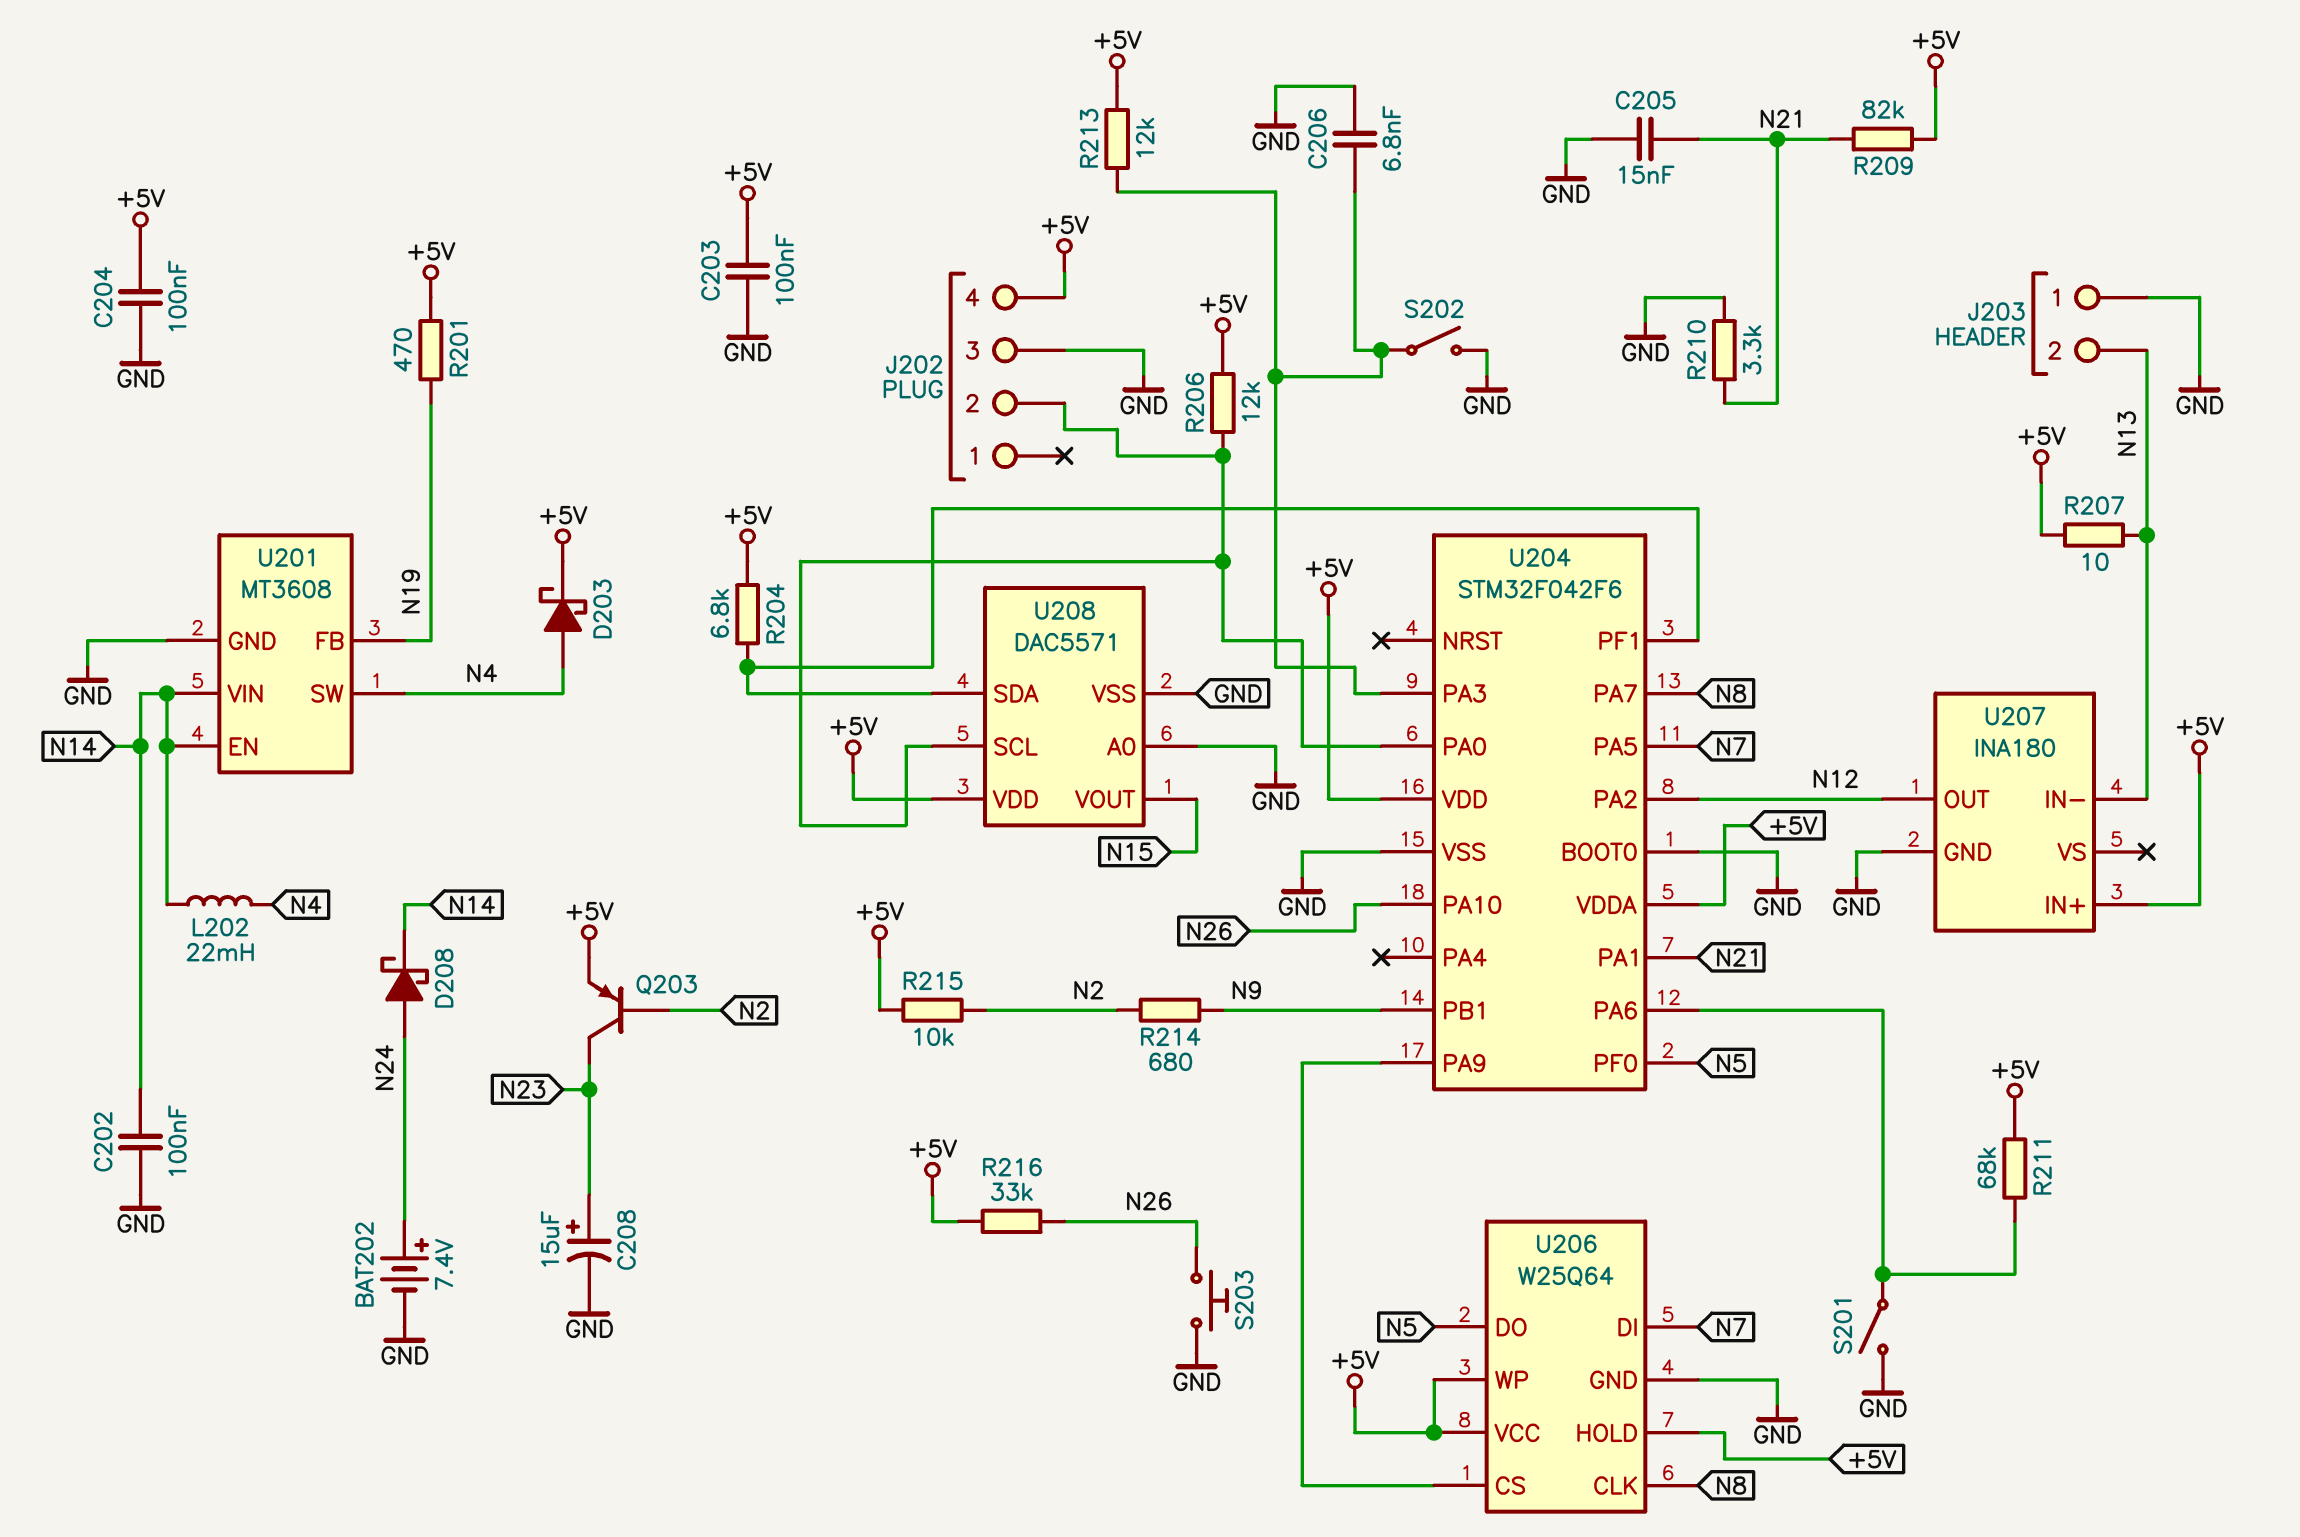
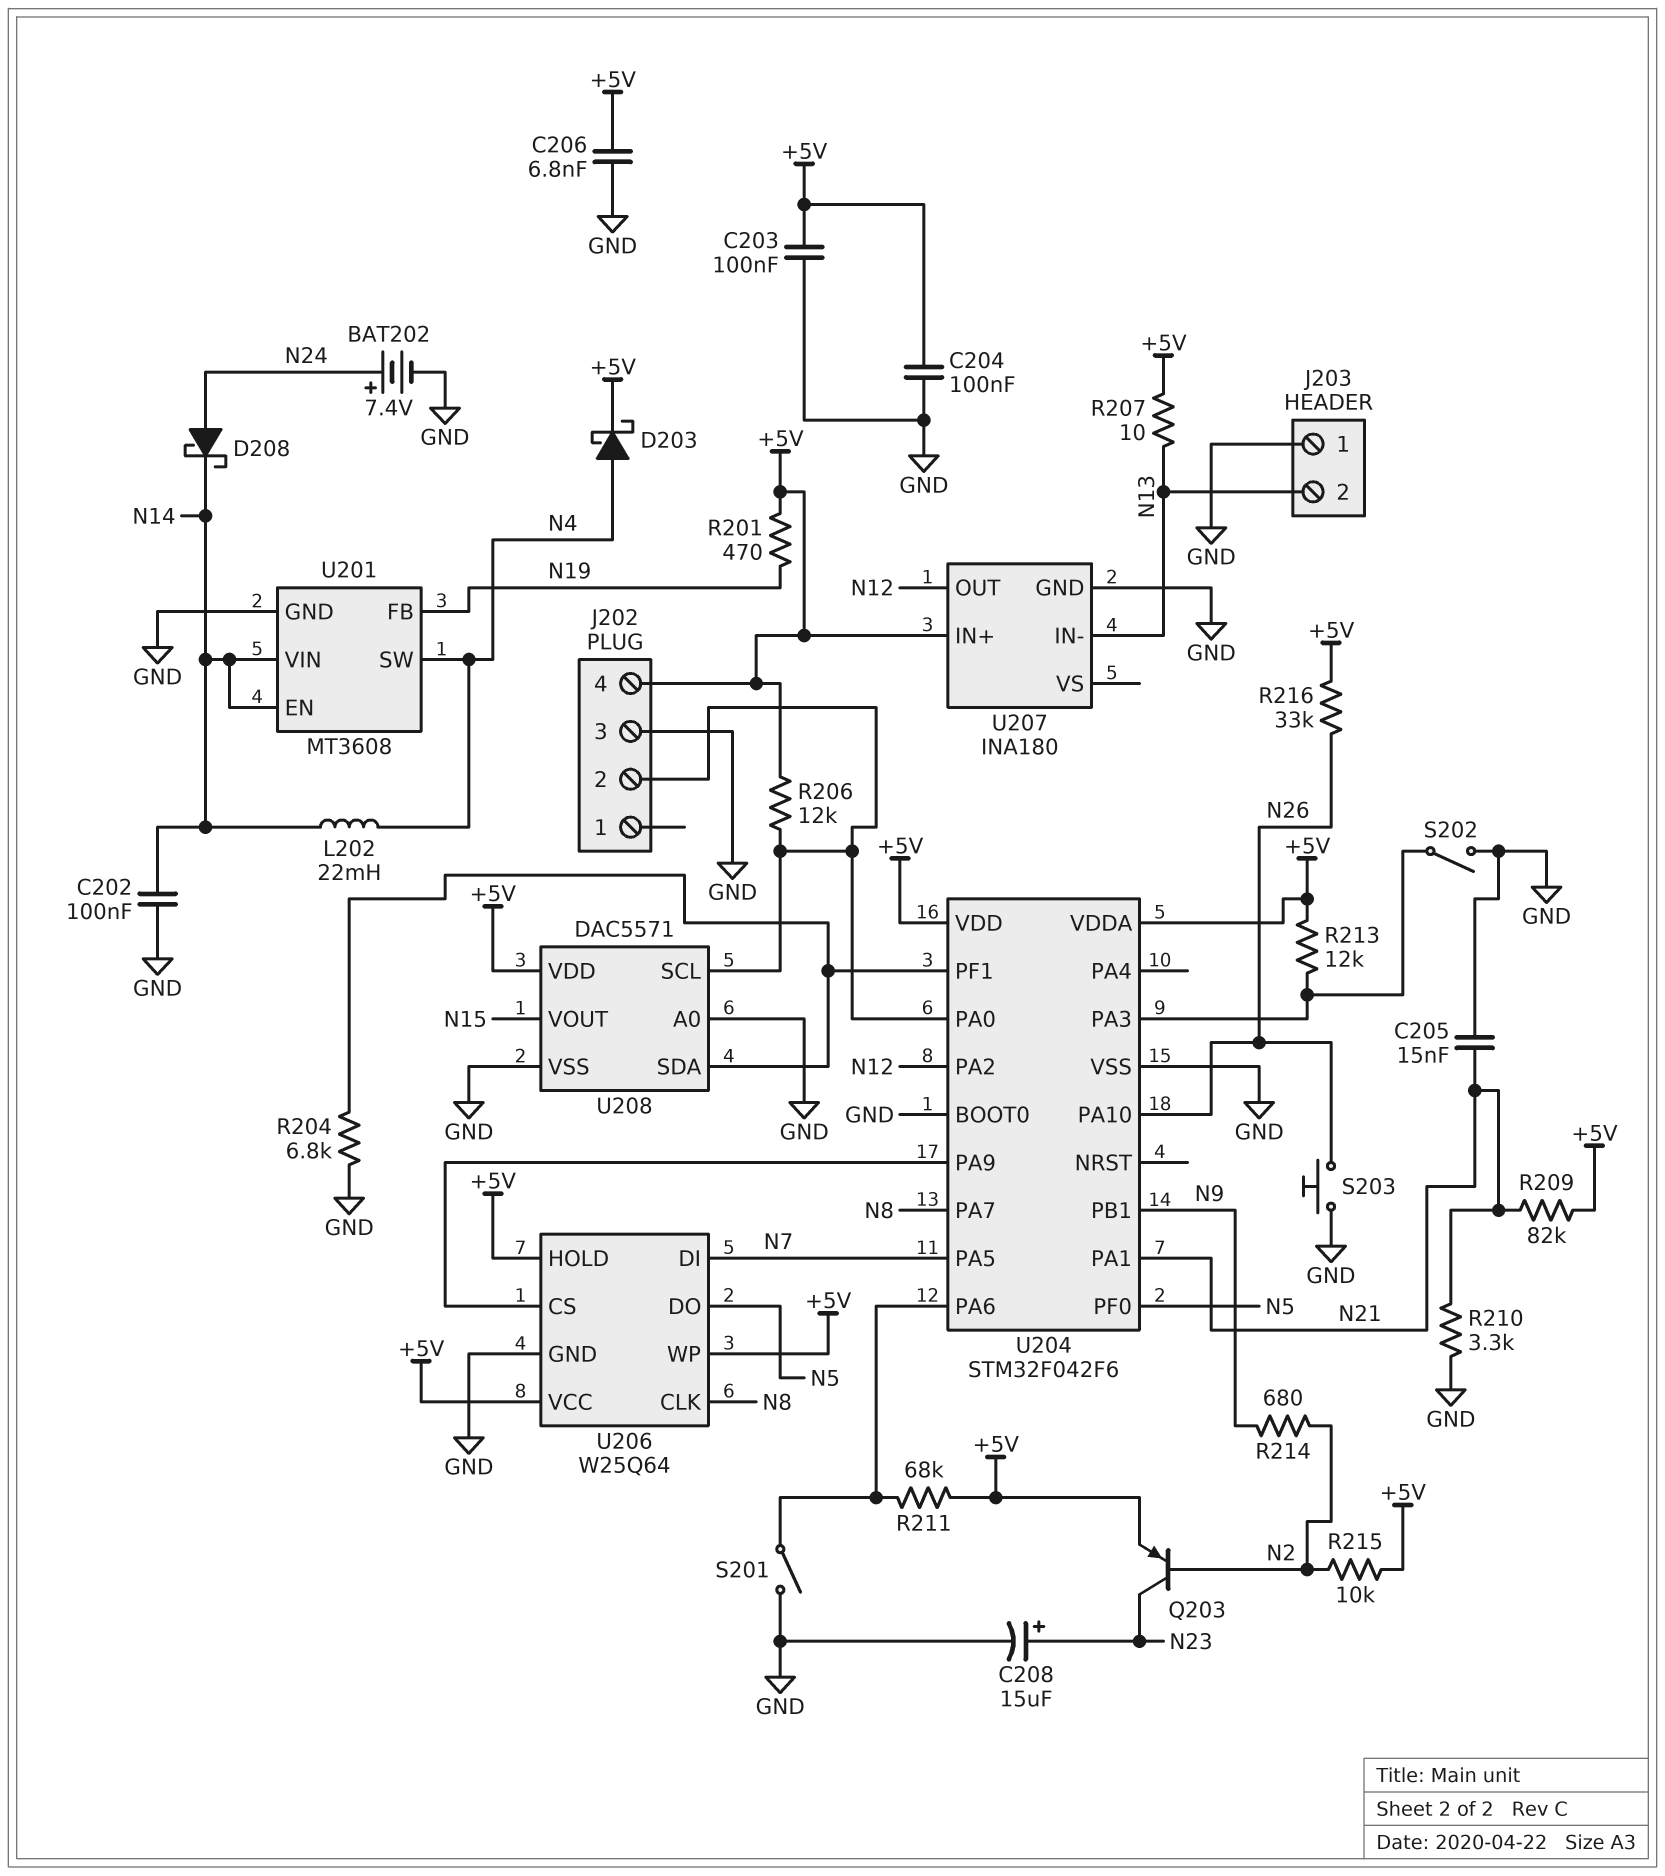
C206: 6.8nF (GND, U204/PA3) -> 6.8nF (+5V, GND)
R204: 6.8k (+5V, U204/PF1) -> 6.8k (GND, U204/PF1)

